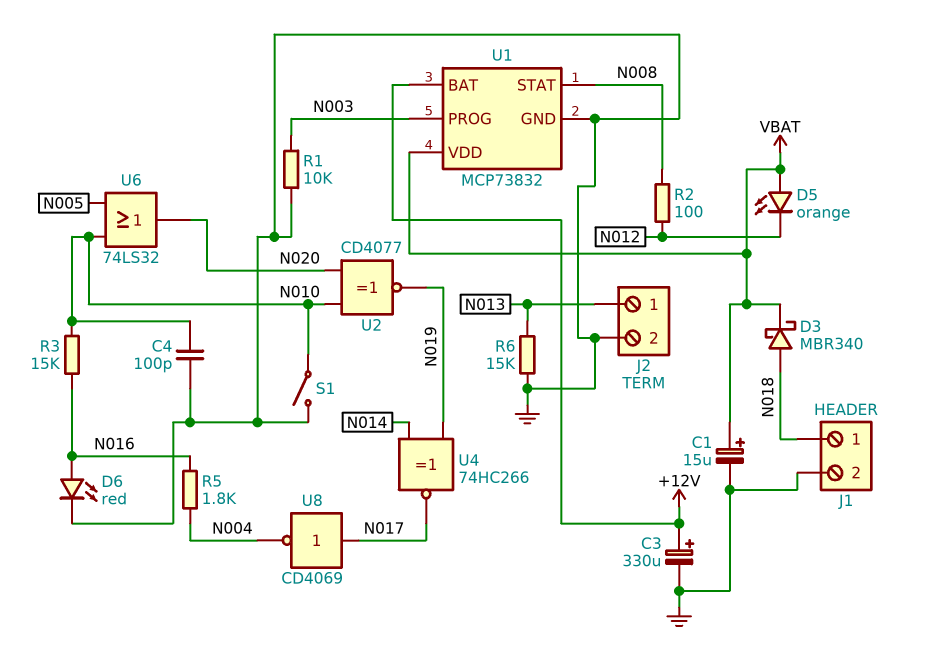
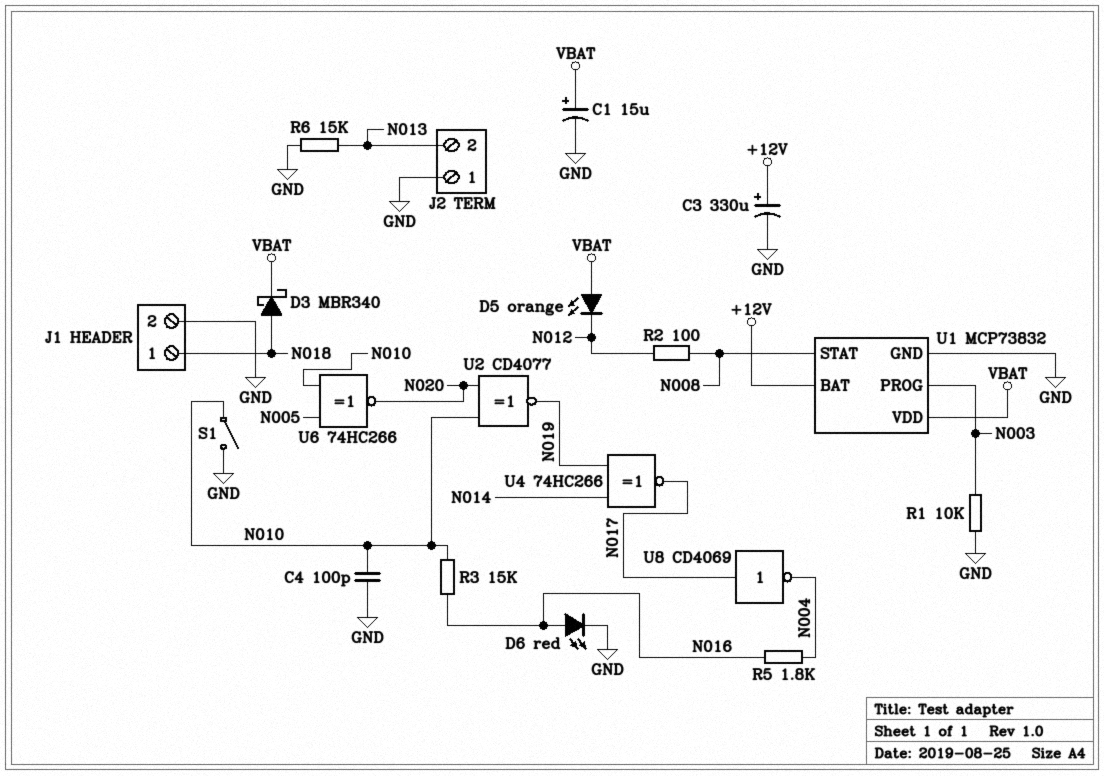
J2 pin 1: N013 -> GND
J2 pin 2: GND -> N013
U6: OR 74LS32 (in N005, in N010, out N020) -> XNOR 74HC266 (in N005, in N010, out N020)

